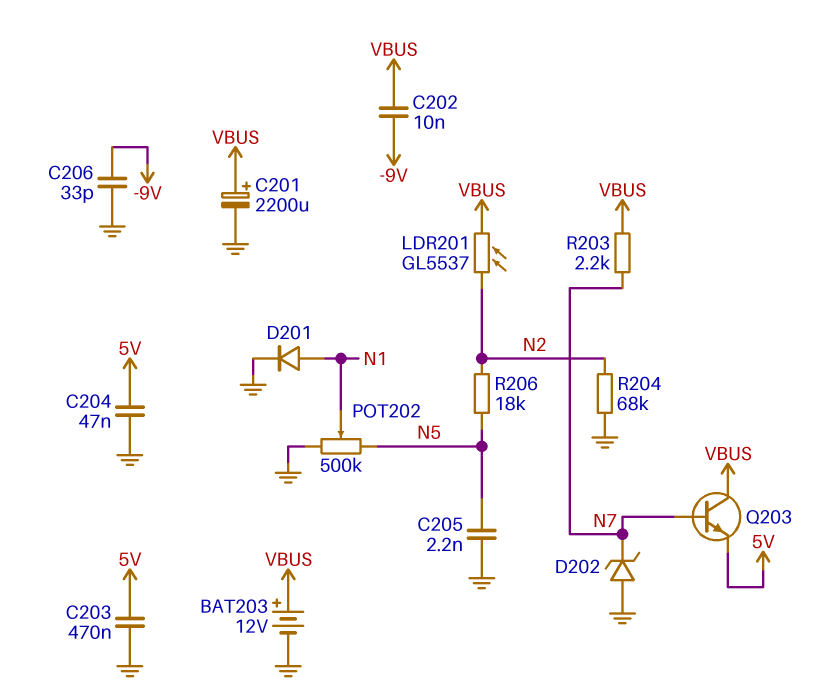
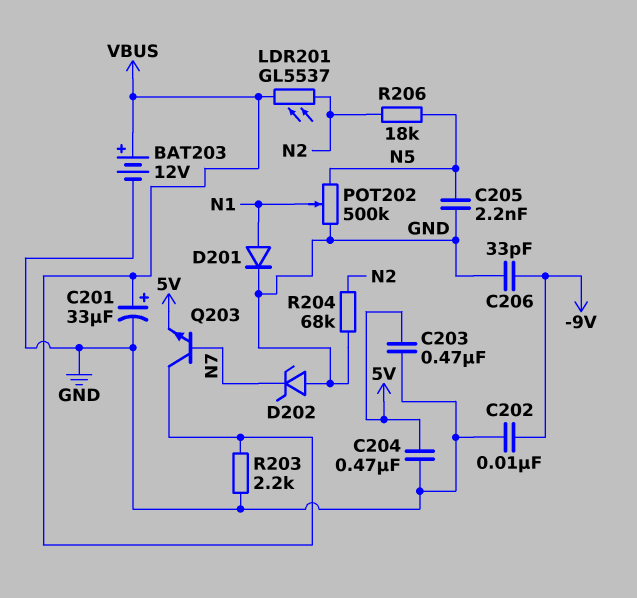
C201: 2200uF (plus VBUS, minus GND) -> 33uF (plus VBUS, minus GND)
C202: 10nF (-9V, VBUS) -> 10nF (-9V, GND)
C204: 47nF (5V, GND) -> 470nF (5V, GND)
R203: 2.2k (N7, VBUS) -> 2.2k (GND, VBUS)

